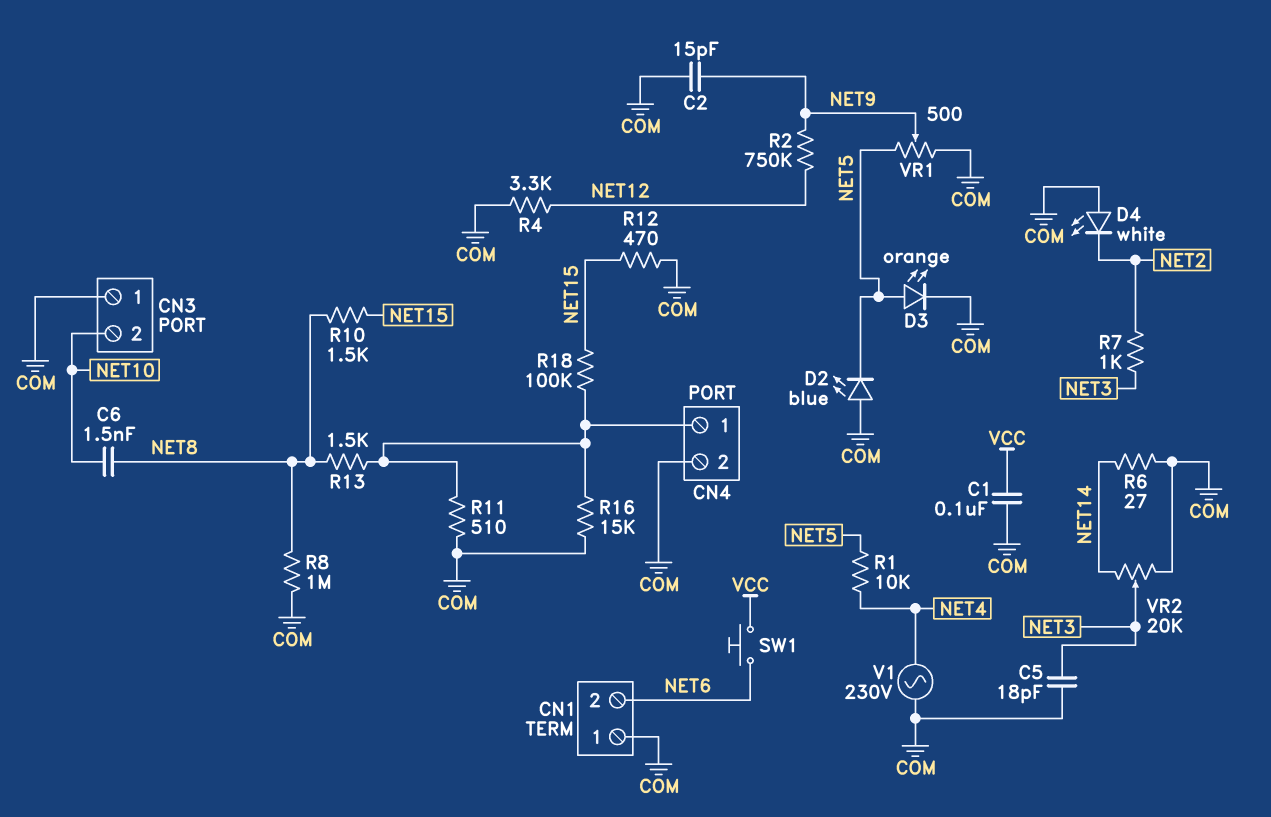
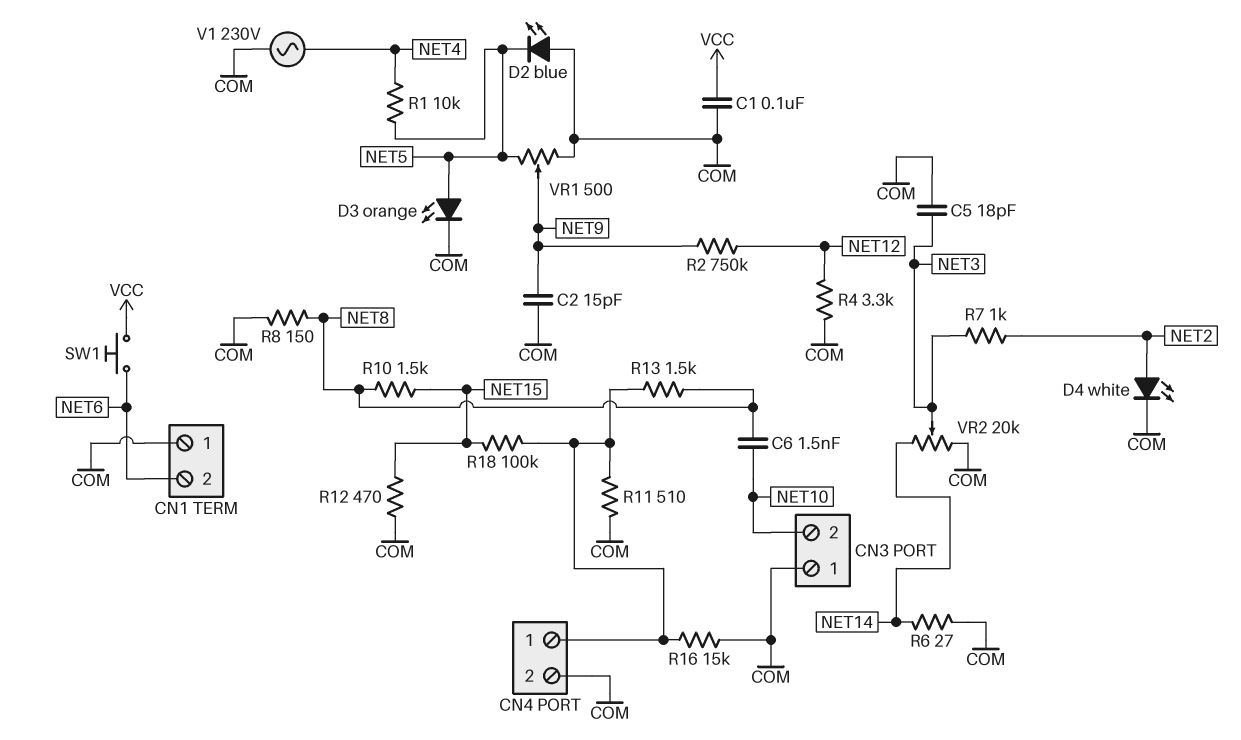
D4: LED white (A COM, K NET2) -> LED white (A NET2, K COM)
R8: 1M (COM, NET8) -> 150 (COM, NET8)

